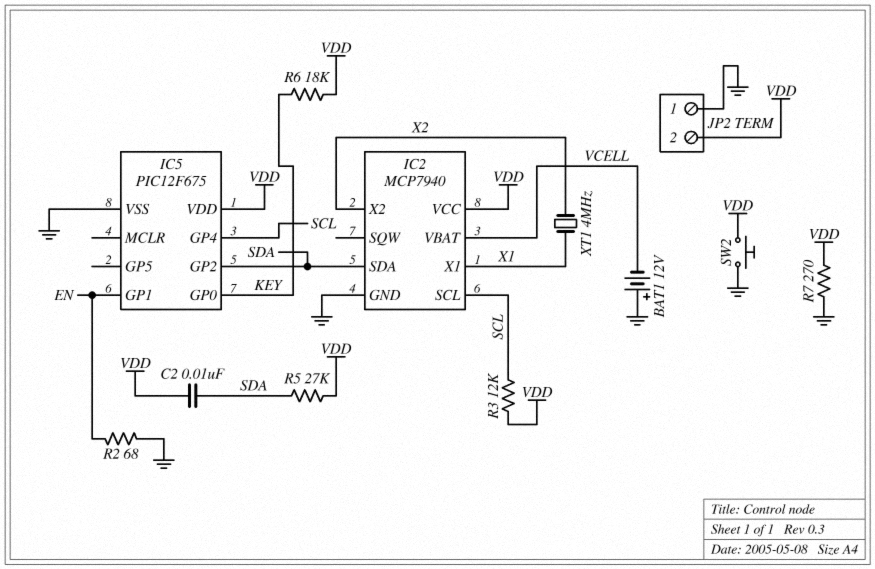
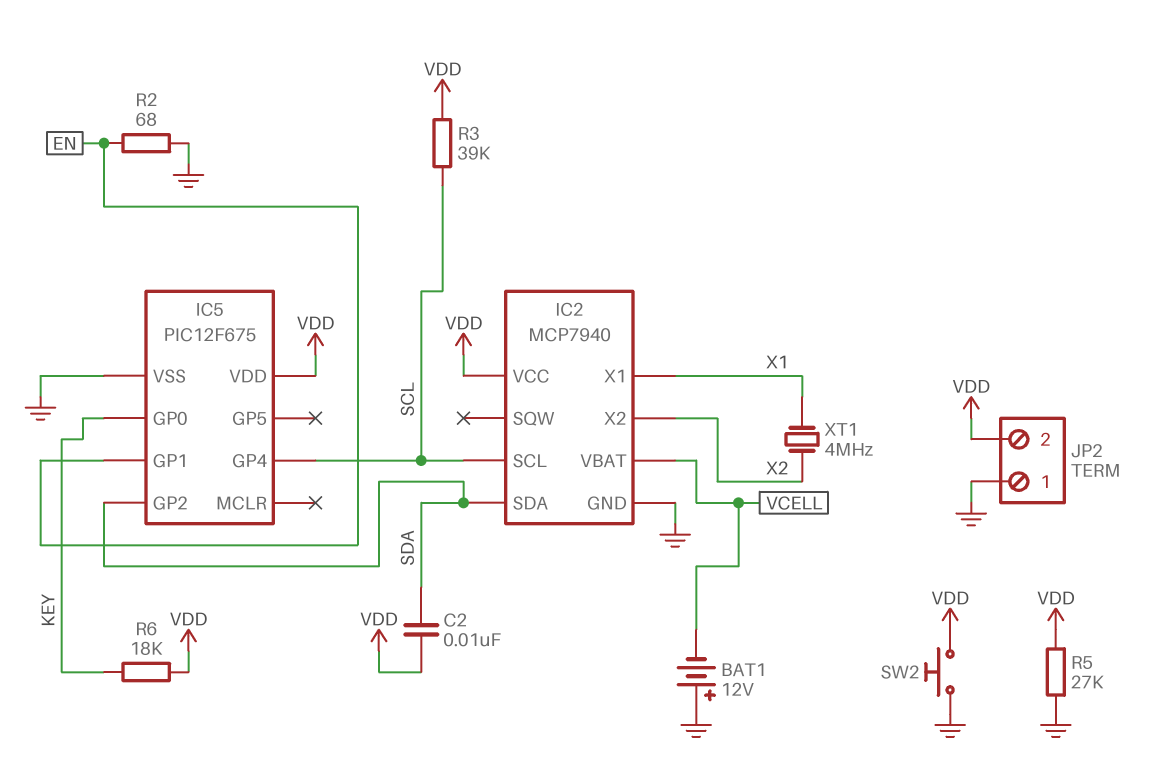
R3: 12k (SCL, VDD) -> 39k (SCL, VDD)
R5: 27k (SDA, VDD) -> 27k (GND, VDD)
R7: 270 (GND, VDD) -> none

